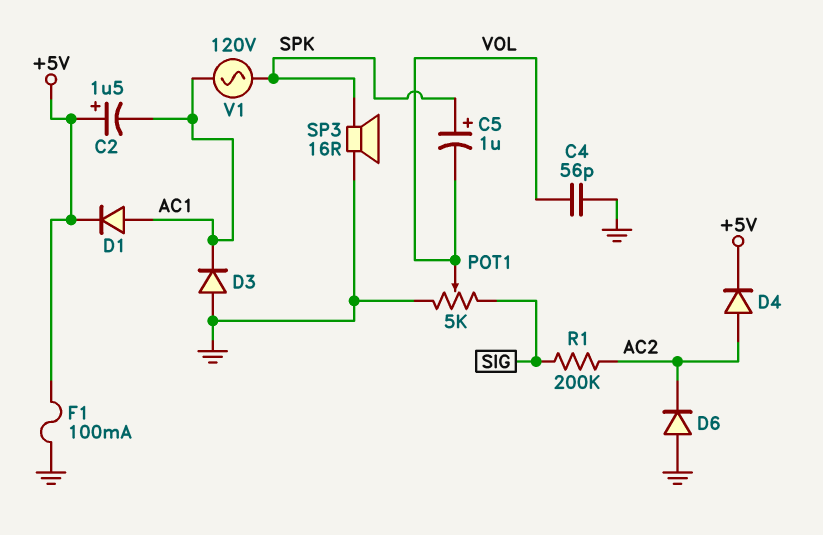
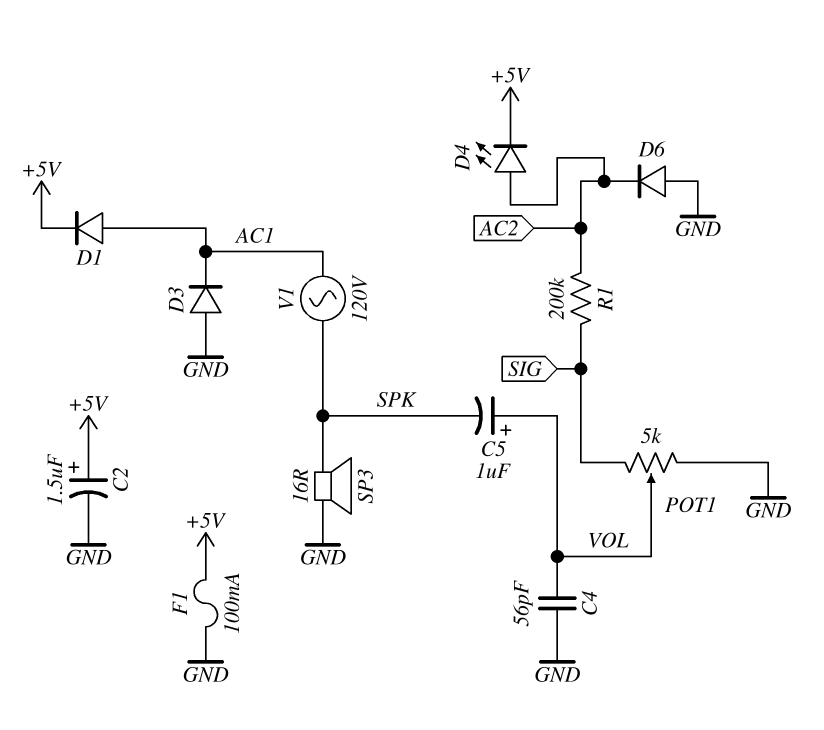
C2: 1.5uF (plus +5V, minus AC1) -> 1.5uF (plus +5V, minus GND)
C5: 1uF (plus SPK, minus VOL) -> 1uF (plus VOL, minus SPK)
D4: diode (A AC2, K +5V) -> LED (A AC2, K +5V)

